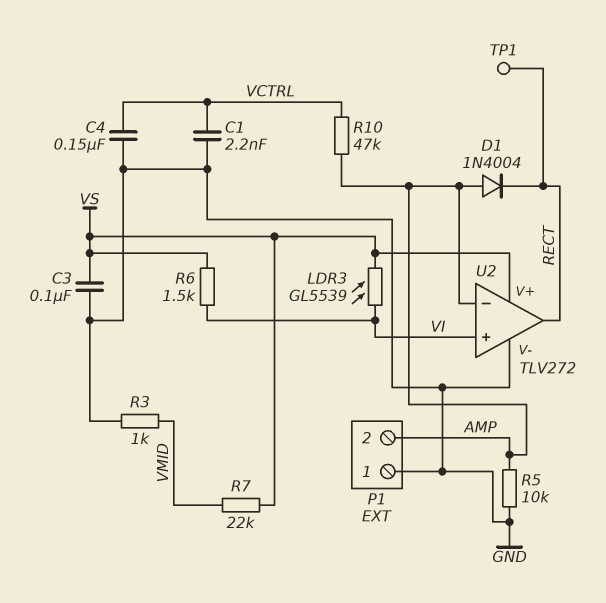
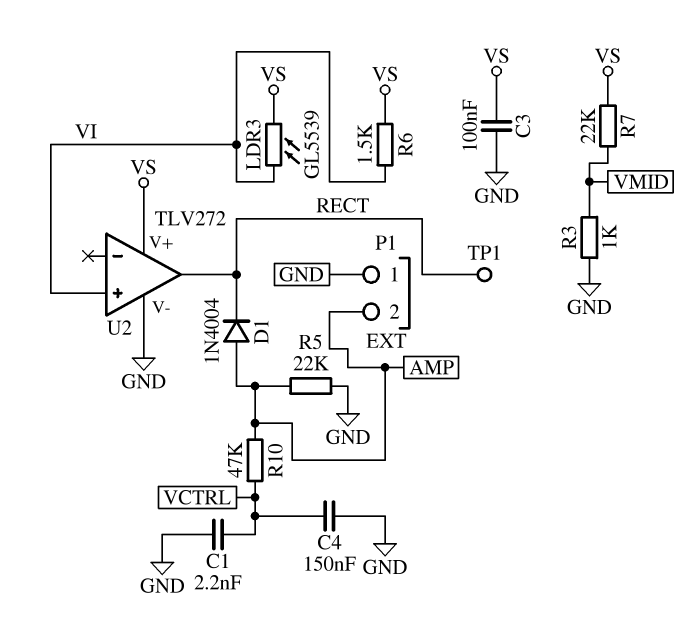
R5: 10k (AMP, GND) -> 22k (AMP, GND)
U2 pin in-: AMP -> none

